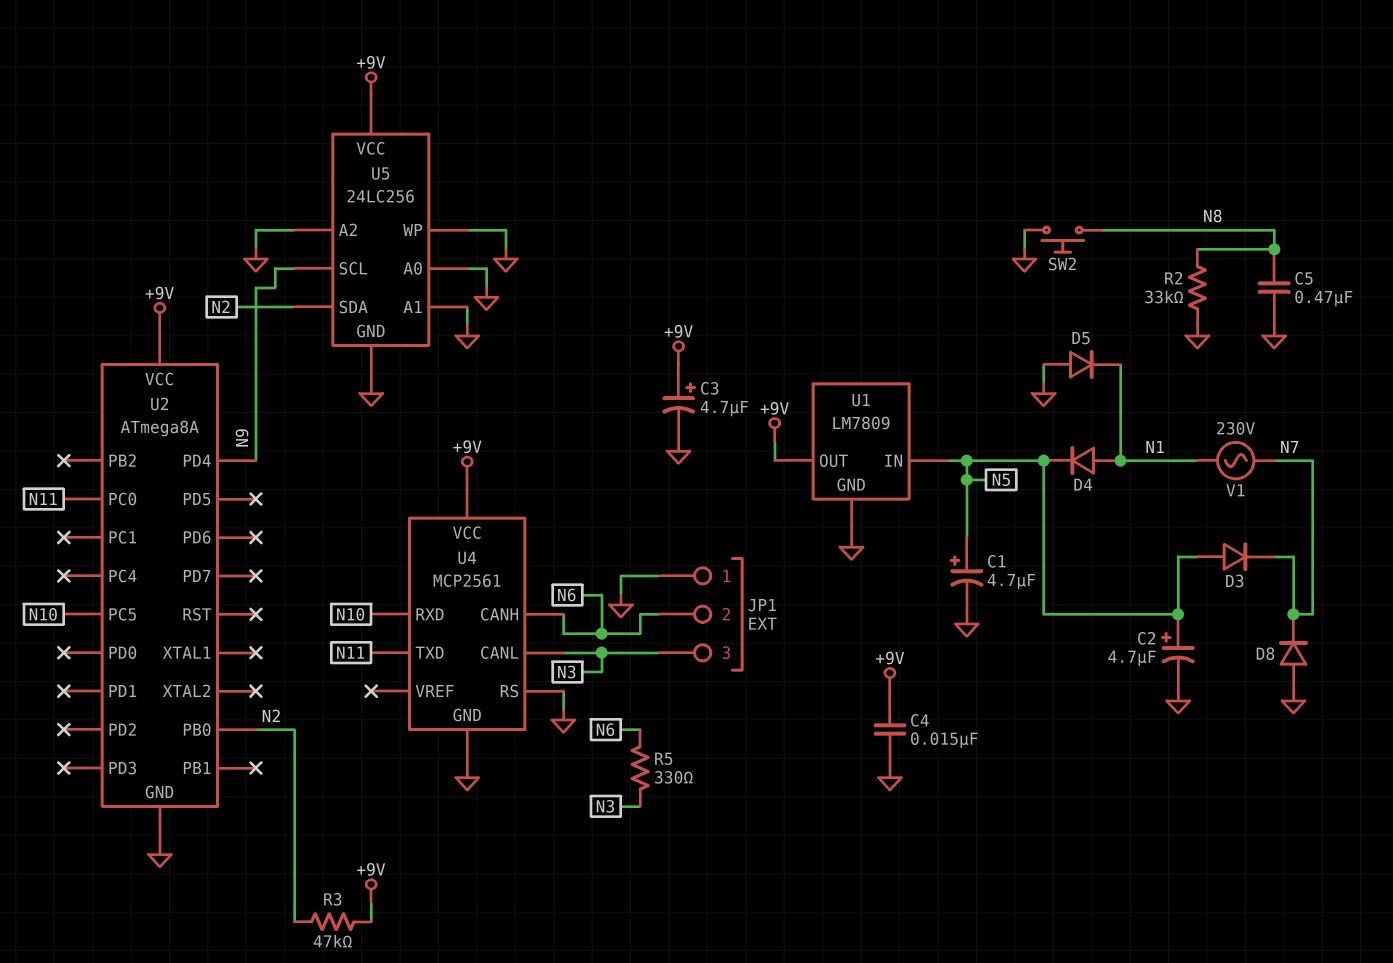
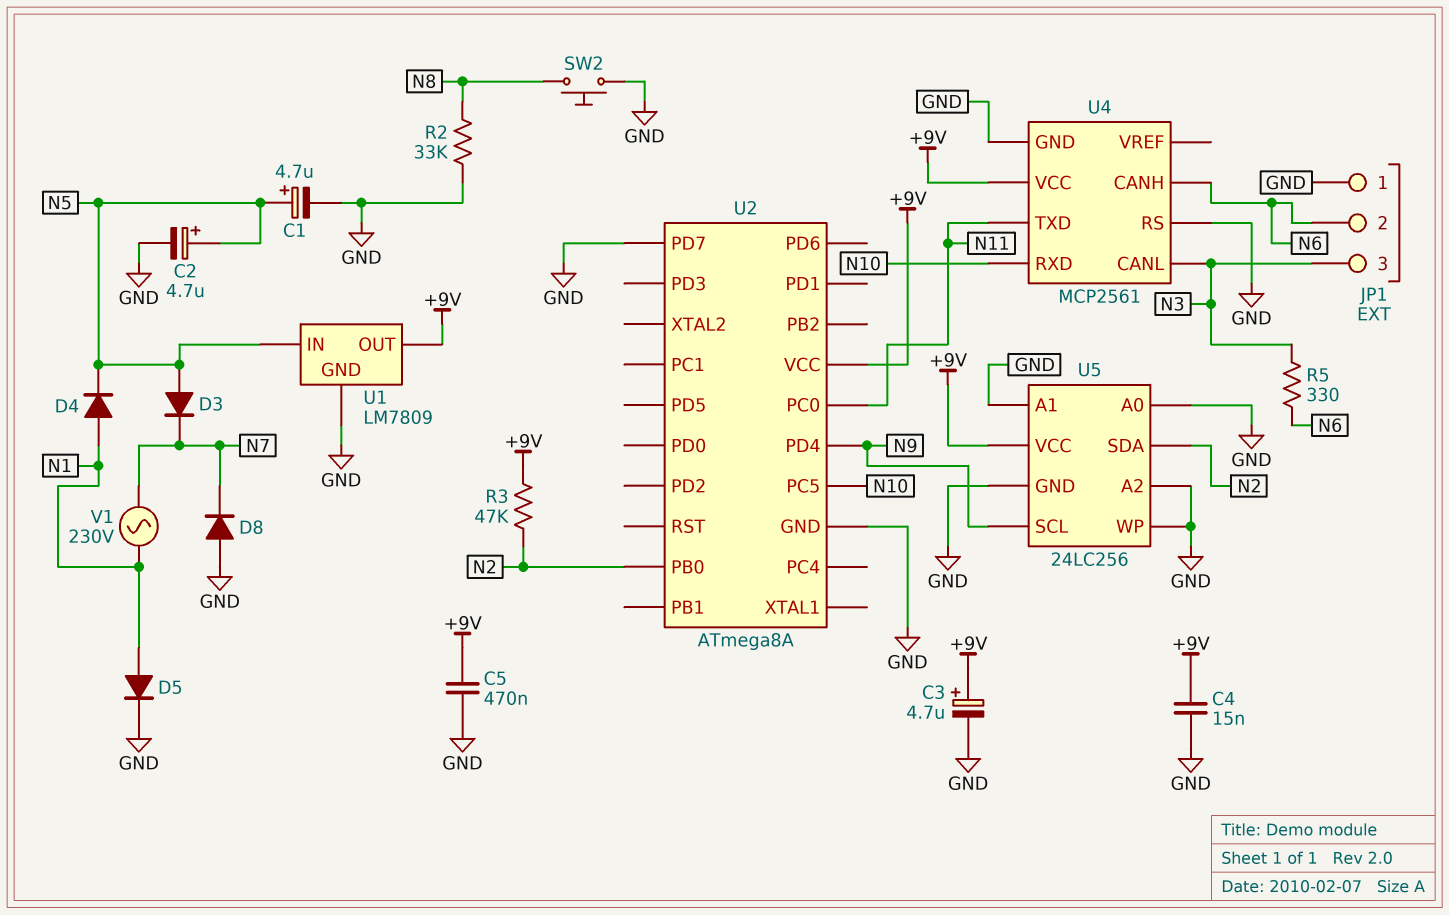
C5: 470nF (GND, N8) -> 470nF (+9V, GND)
D5: diode (A GND, K N1) -> diode (A N1, K GND)
U2 pin PD7: none -> GND

